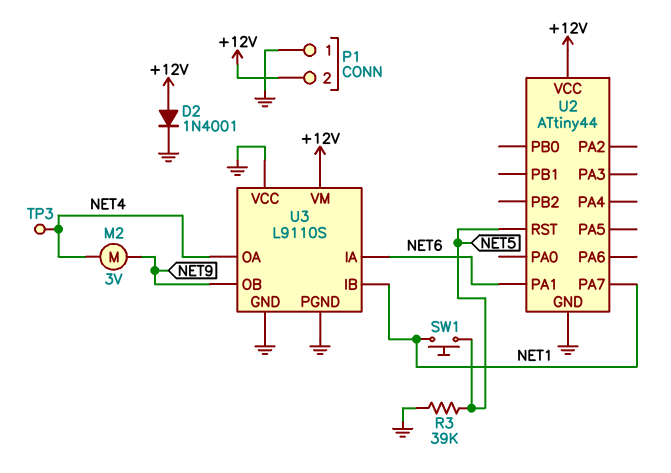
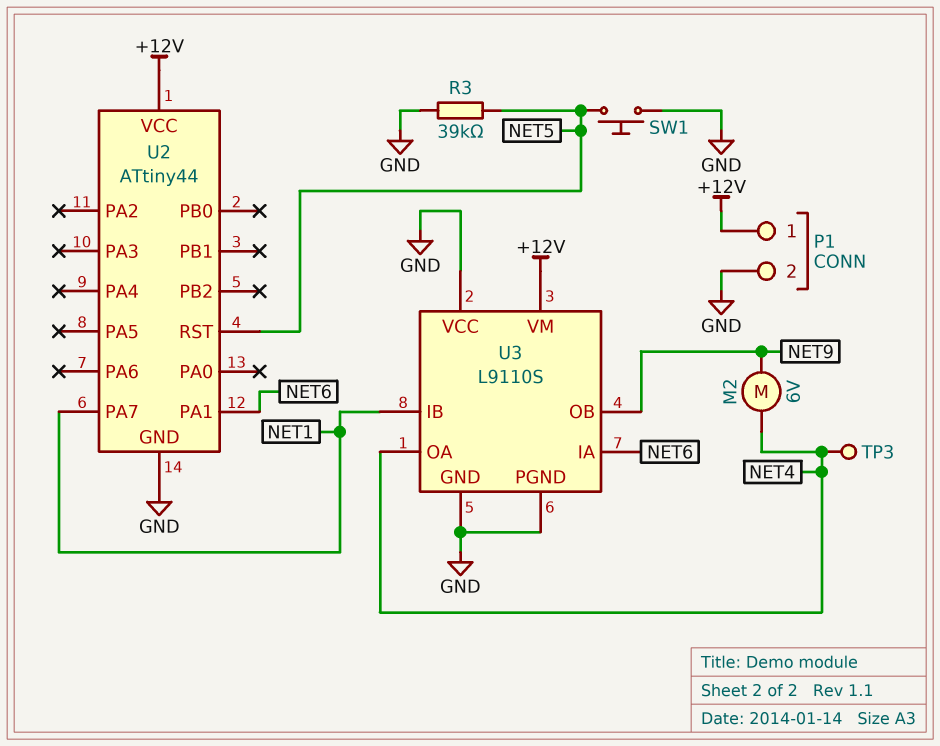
D2: diode 1N4001 (A +12V, K GND) -> none
M2: motor 3V (NET4, NET9) -> motor 6V (NET4, NET9)
P1 pin 1: GND -> +12V
P1 pin 2: +12V -> GND
SW1: button (NET1, NET5) -> button (GND, NET5)

